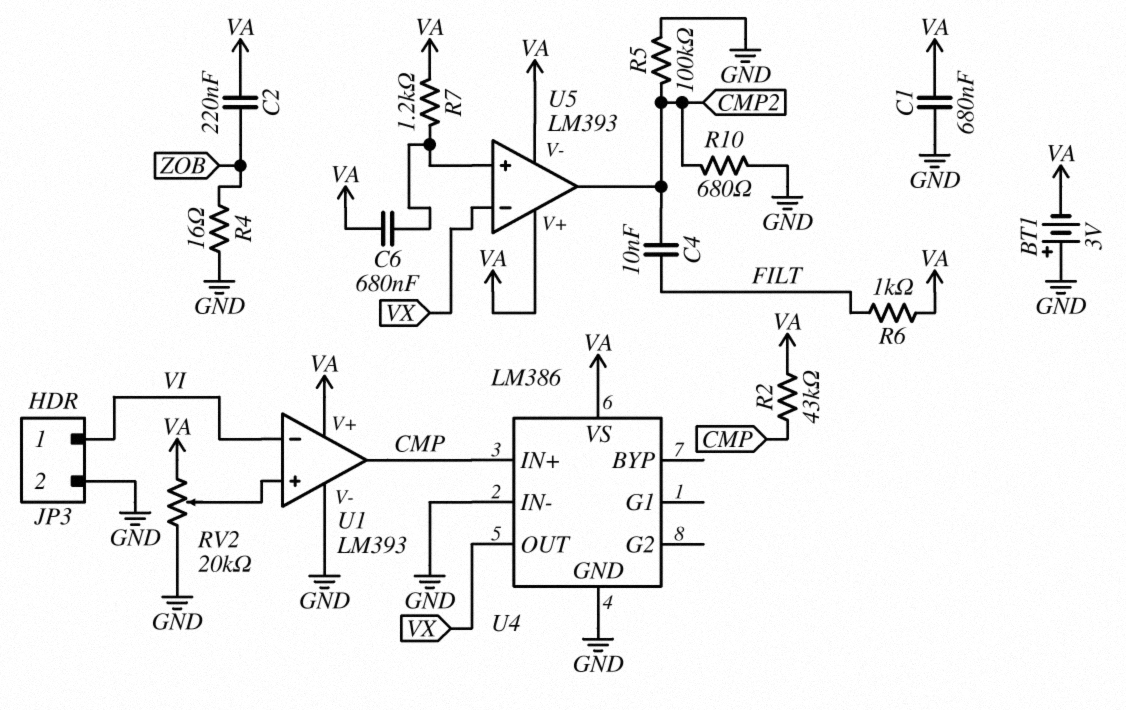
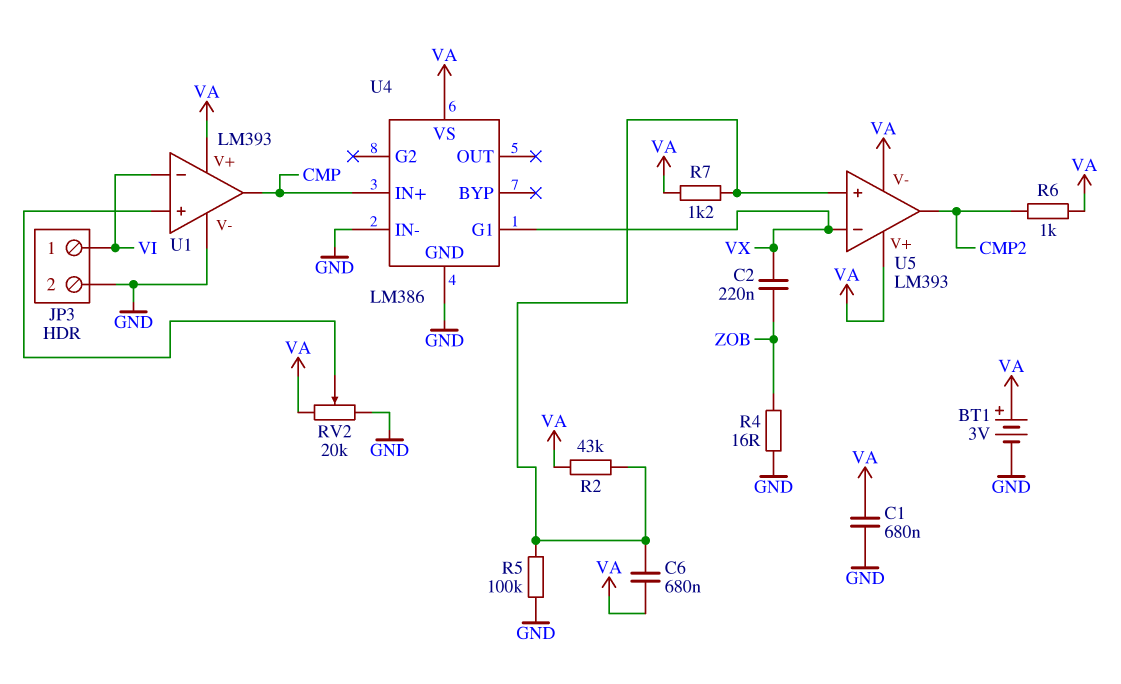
BT1: 3V (plus GND, minus VA) -> 3V (plus VA, minus GND)
C2: 220nF (VA, ZOB) -> 220nF (VX, ZOB)
C4: 10nF (CMP2, FILT) -> none
R2: 43k (CMP, VA) -> 43k (U5/in+, VA)
R5: 100k (CMP2, GND) -> 100k (GND, U5/in+)
R6: 1k (FILT, VA) -> 1k (CMP2, VA)
R10: 680 (CMP2, GND) -> none
U4 pin G1: none -> VX
U4 pin OUT: VX -> none

